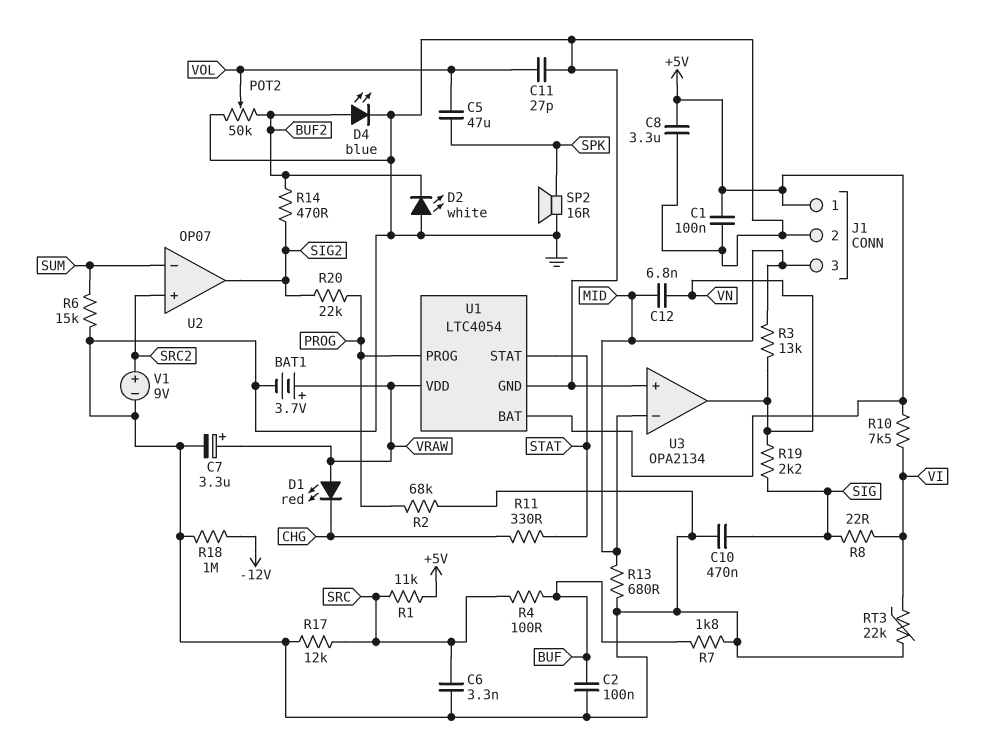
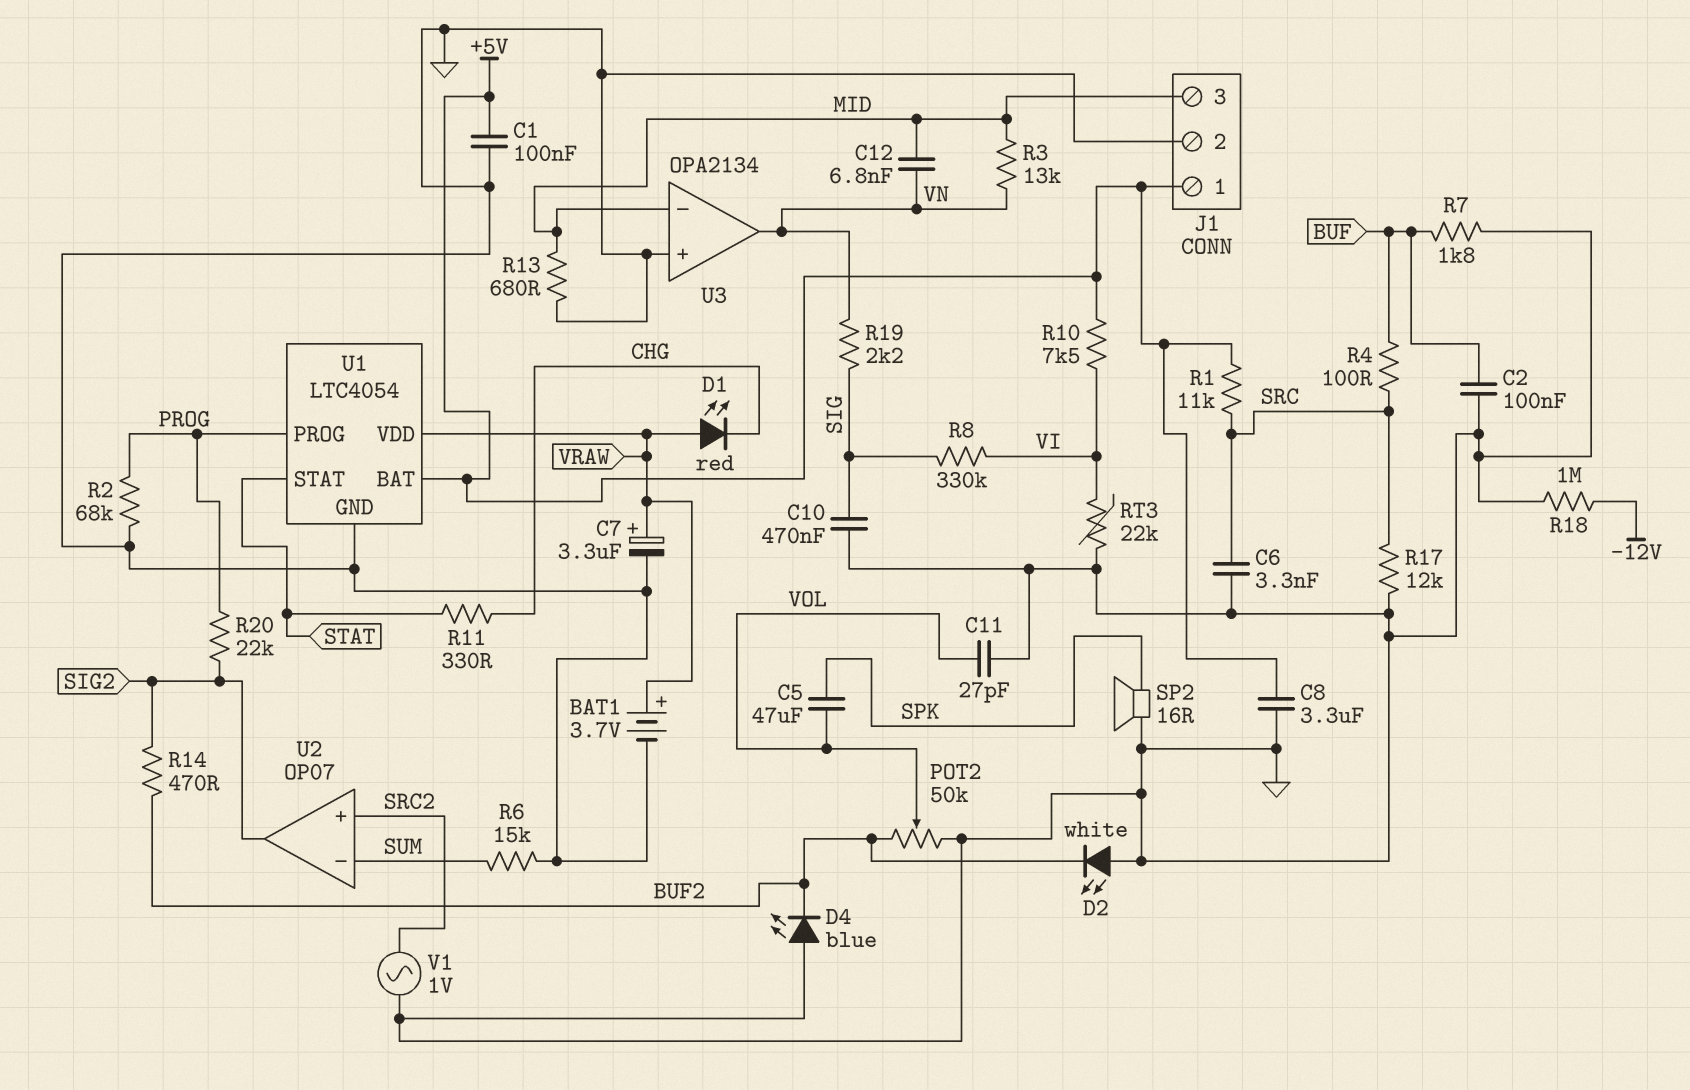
D4: LED blue (A BUF2, K GND) -> LED blue (A GND, K BUF2)
R8: 22 (SIG, VI) -> 330k (SIG, VI)
V1: 9V (plus SRC2, minus GND) -> AC 1V (GND, SRC2)

